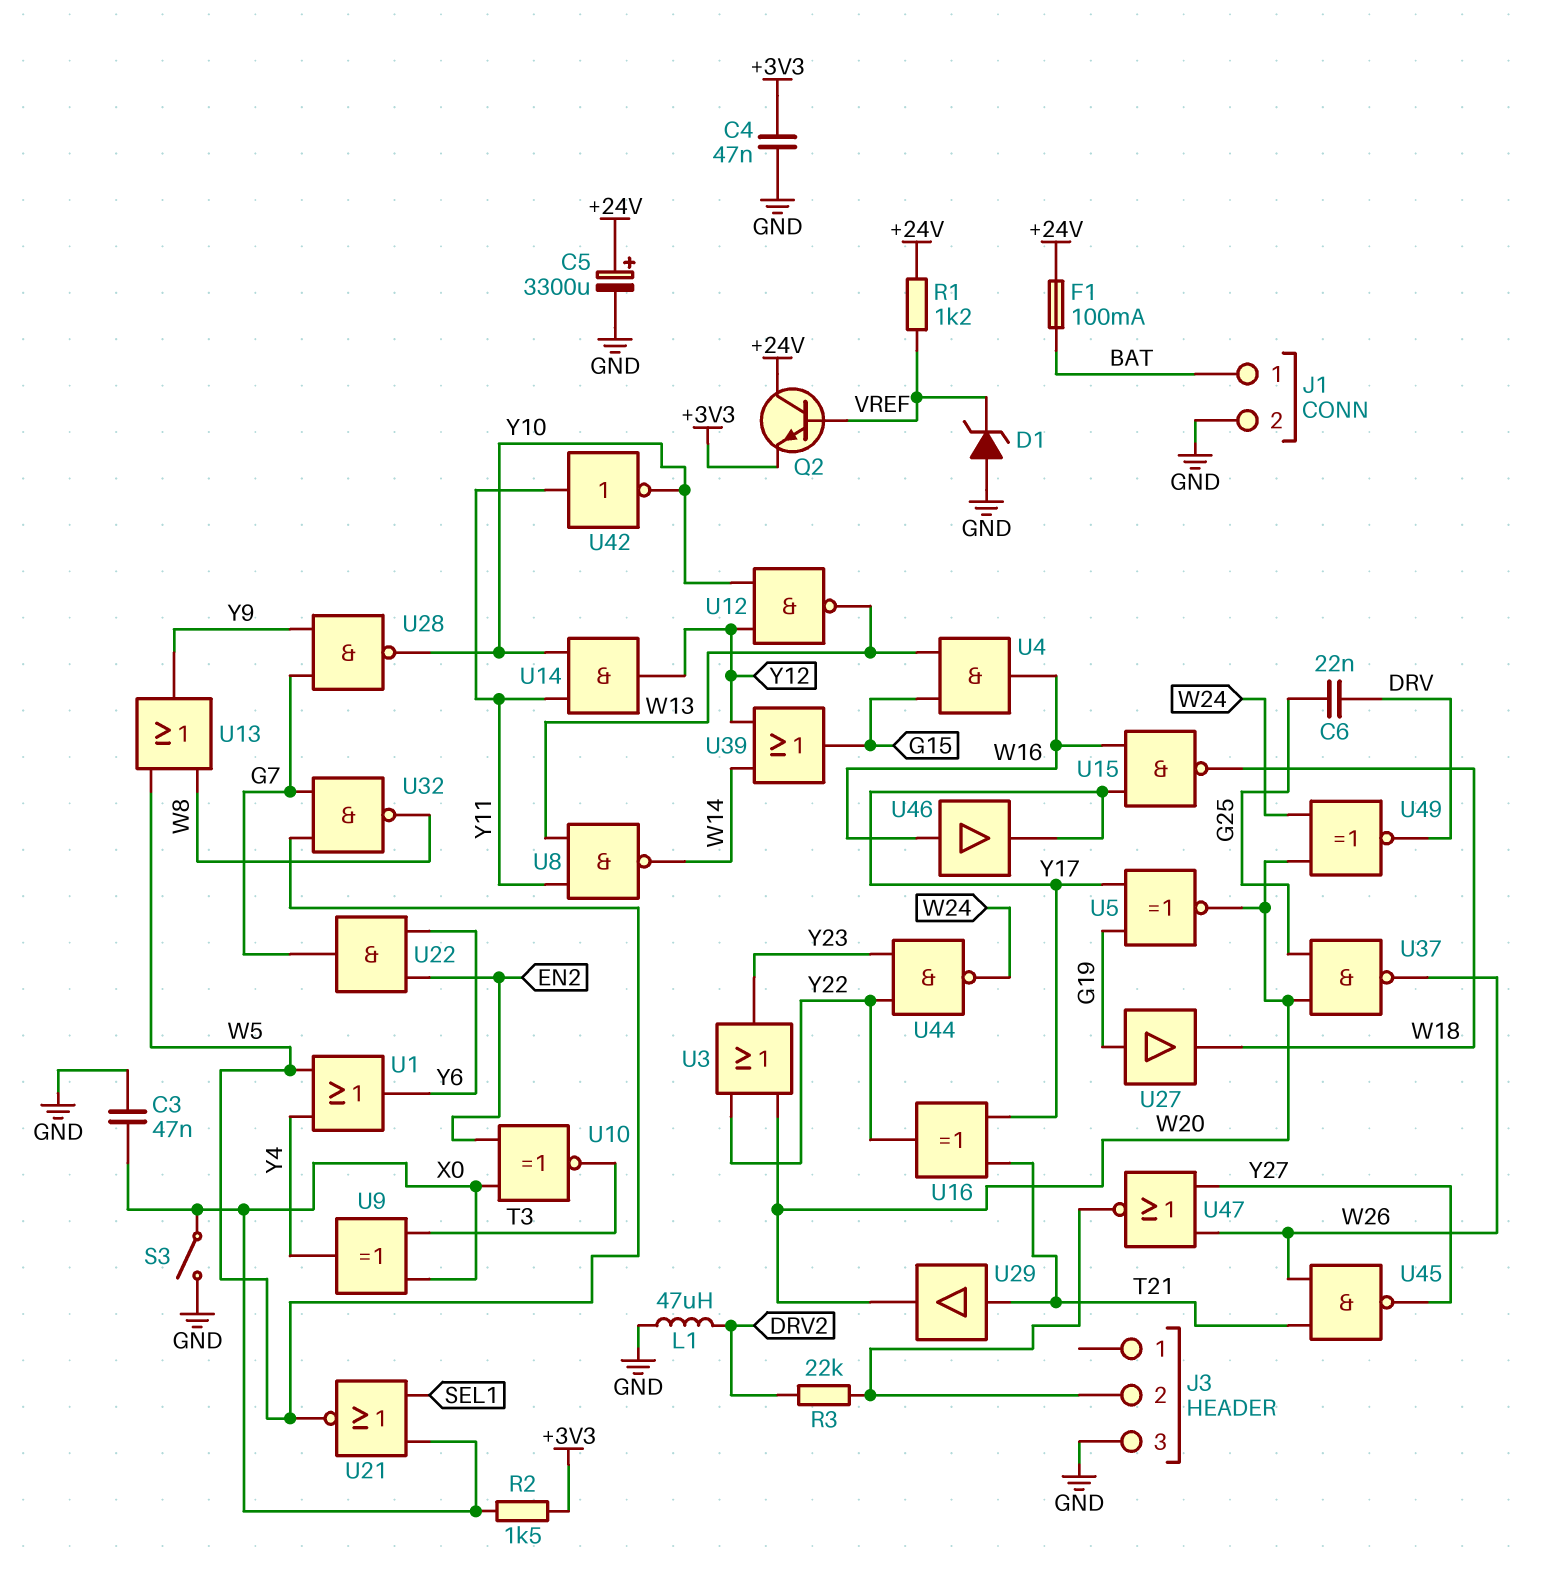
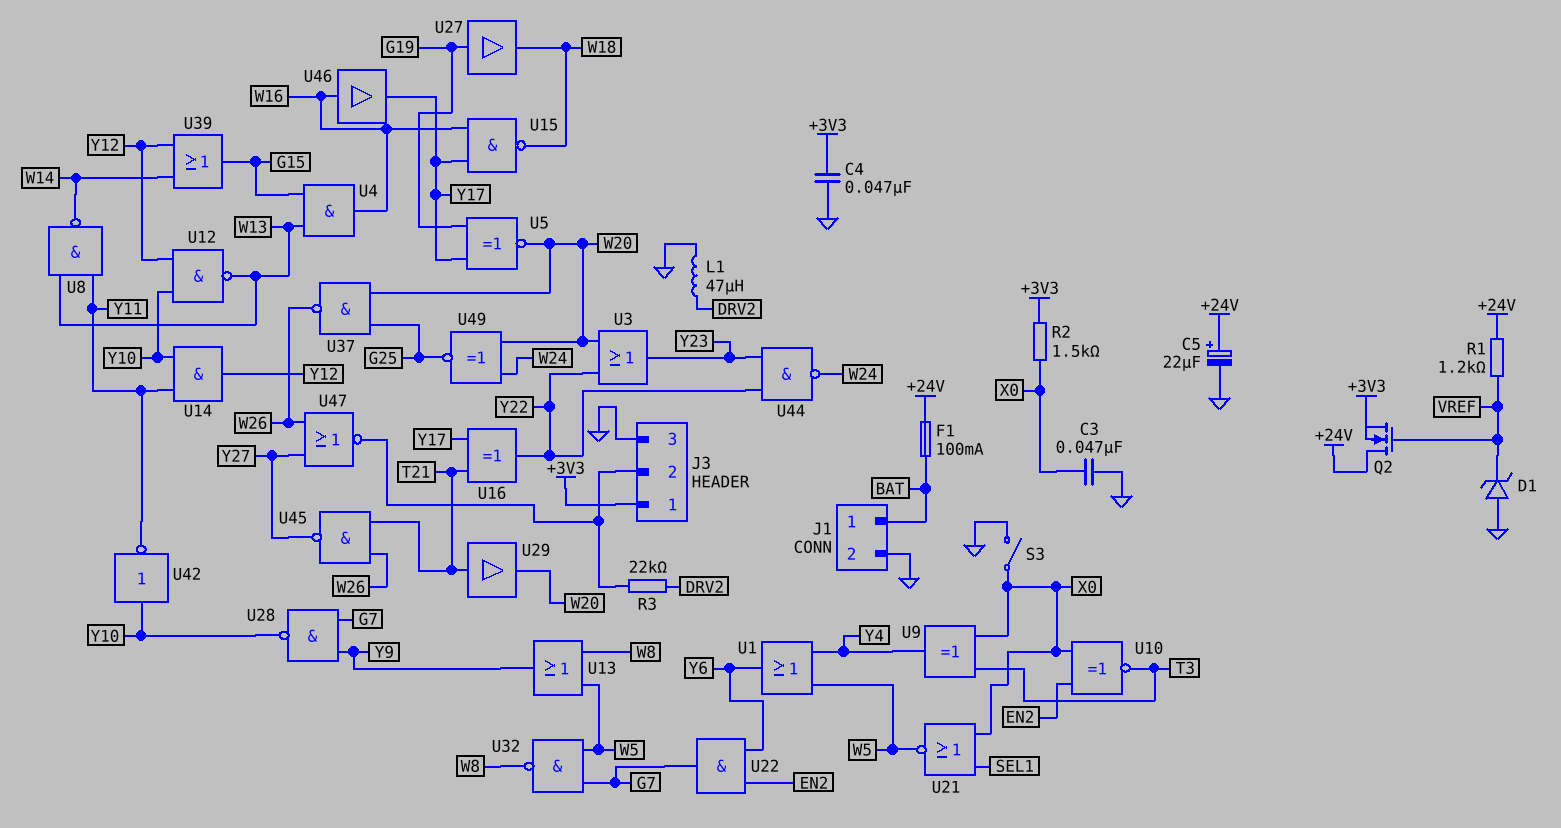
C5: 3300uF (plus +24V, minus GND) -> 22uF (plus +24V, minus GND)
C6: 22nF (DRV, G25) -> none
J3 pin 1: none -> +3V3
Q2: NPN (B VREF, C +24V, E +3V3) -> NMOS (G VREF, D +24V, S +3V3)
U42: NOT (in Y11, out Y10) -> NOT (in Y10, out Y11)
U49: XNOR (in W20, in W24, out DRV) -> XNOR (in W20, in W24, out G25)

